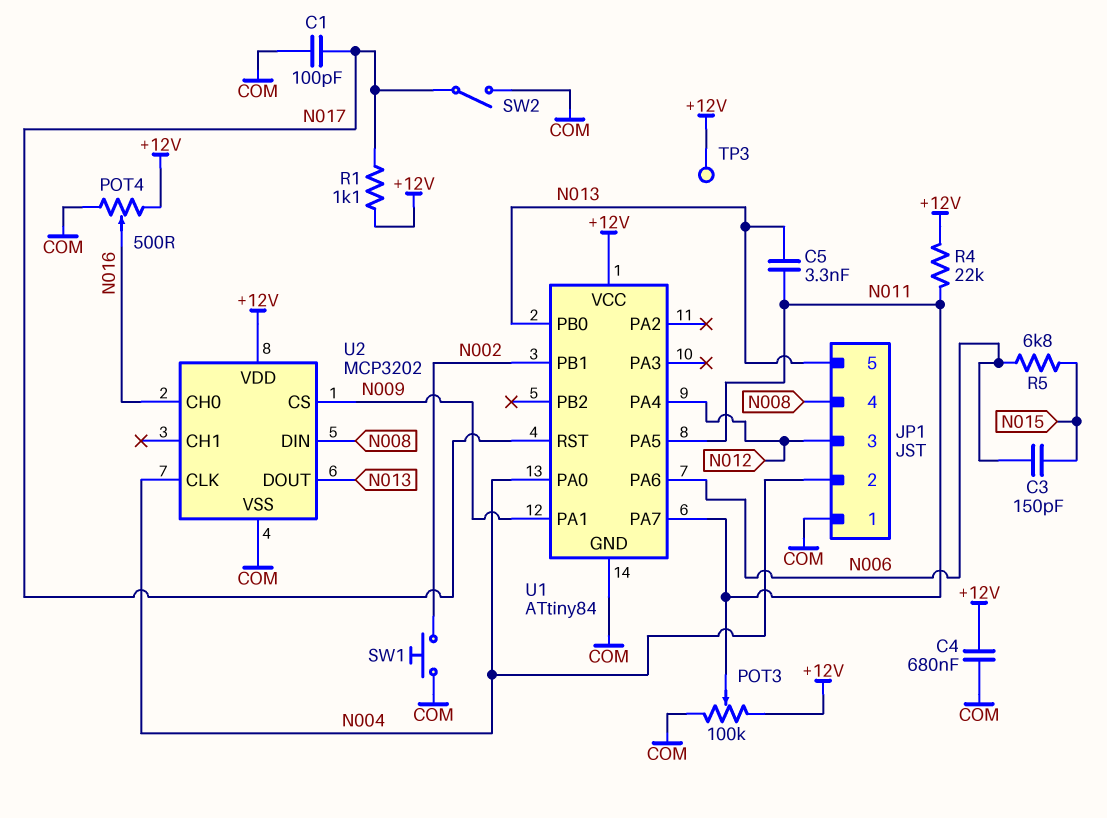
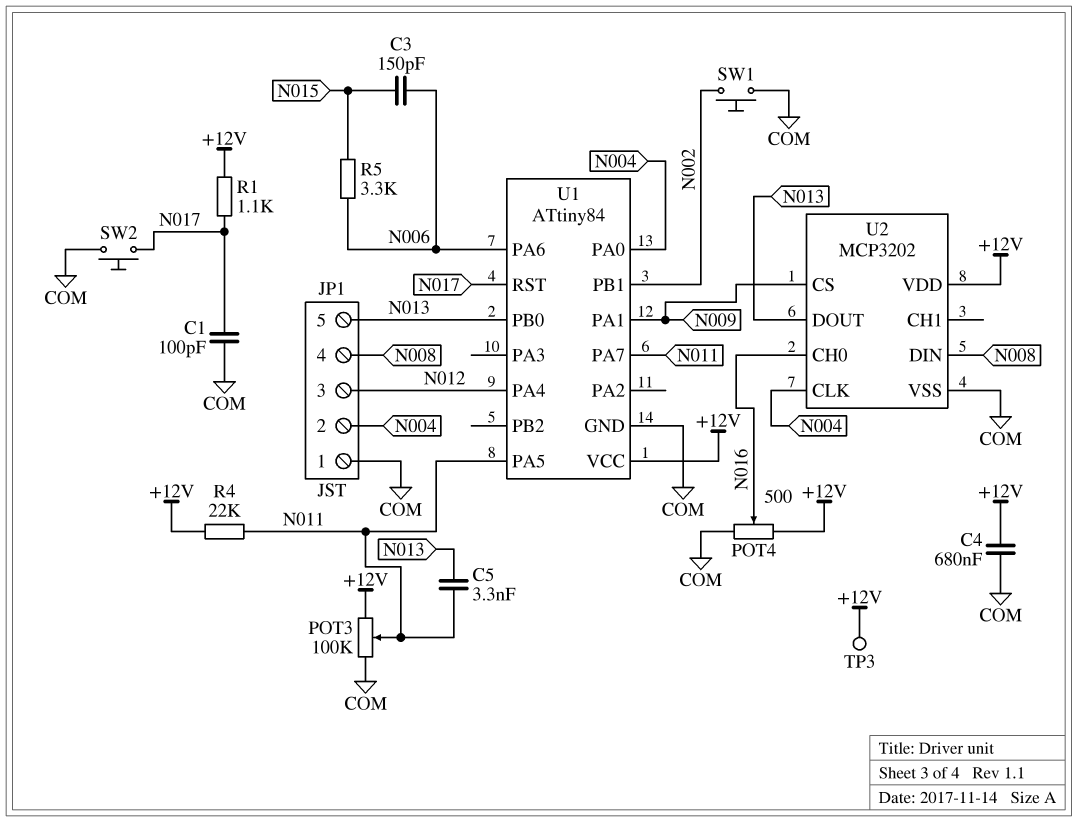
R5: 6.8k (N006, N015) -> 3.3k (N006, N015)
SW2: switch (COM, N017) -> button (COM, N017)

